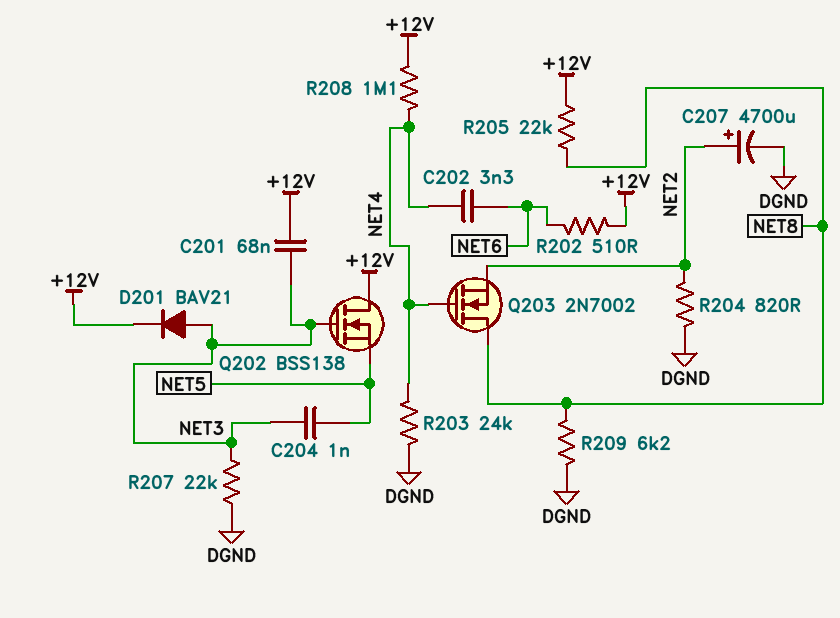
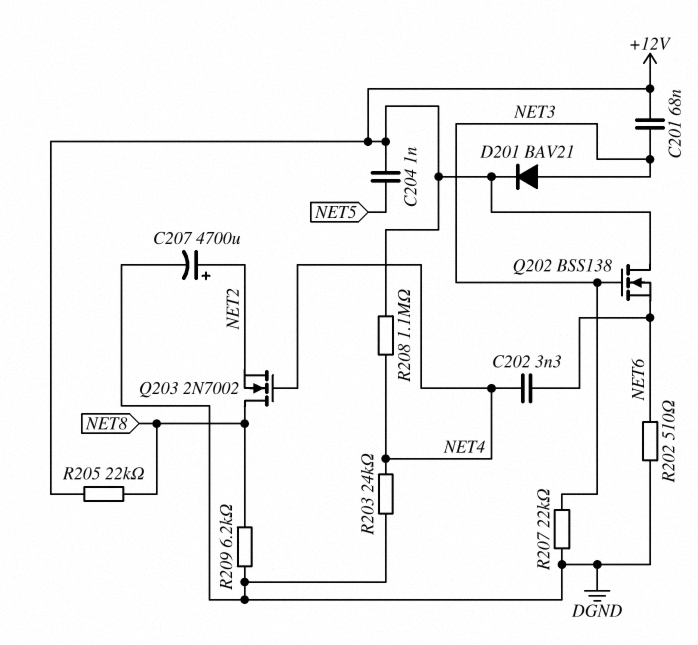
C204: 1nF (NET3, NET5) -> 1nF (+12V, NET5)
Q202: NMOS BSS138 (G NET3, D +12V, S NET5) -> NMOS BSS138 (G NET3, D +12V, S NET6)
R202: 510 (+12V, NET6) -> 510 (DGND, NET6)
R204: 820 (DGND, NET2) -> none

